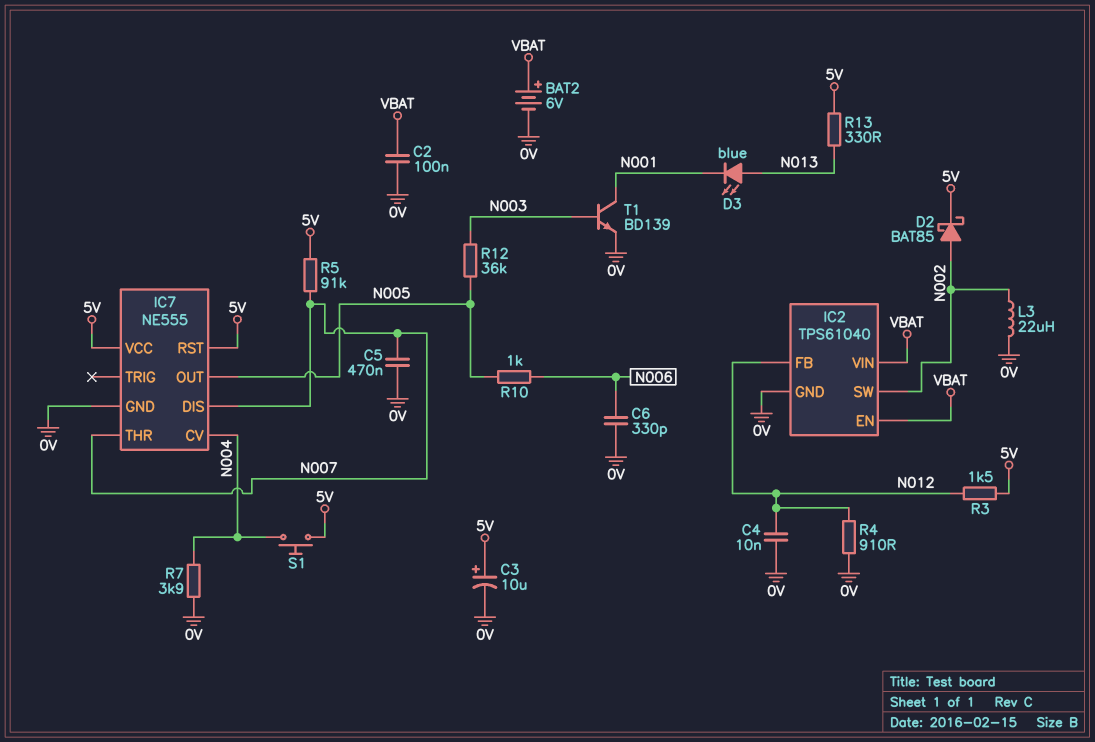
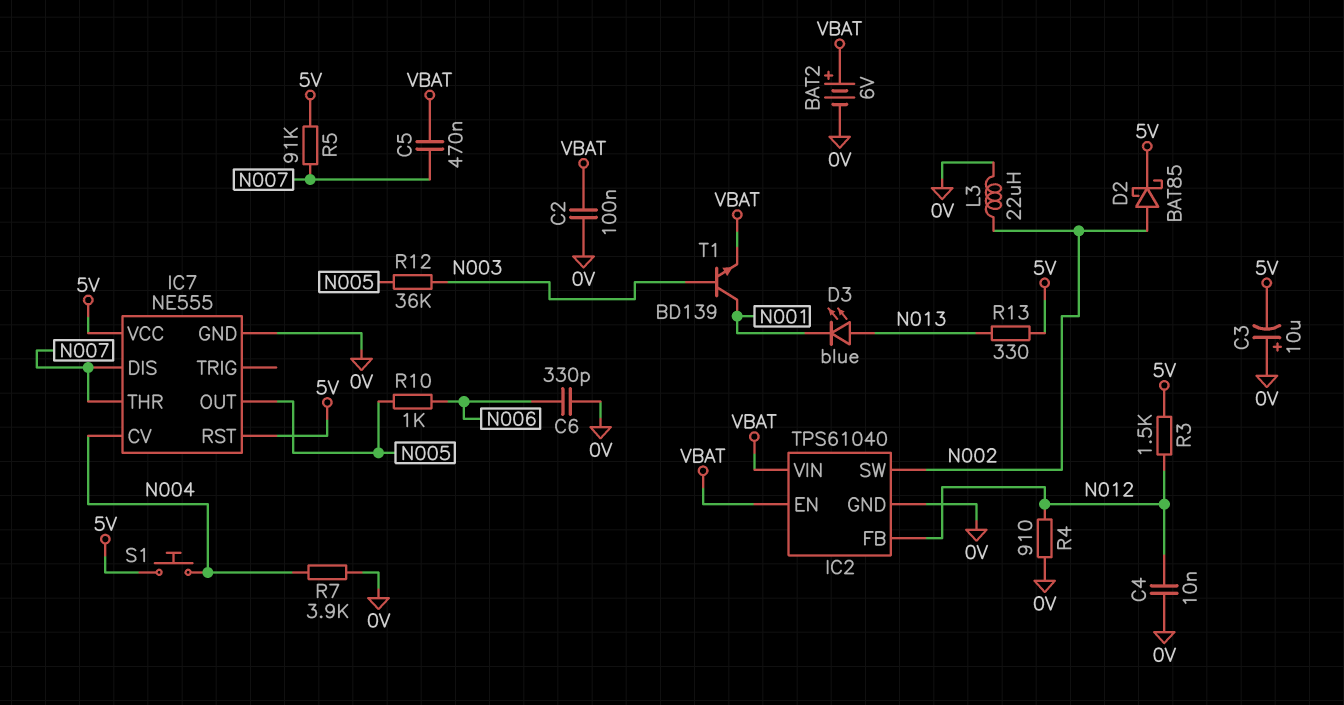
C3: 10uF (plus 5V, minus 0V) -> 10uF (plus 0V, minus 5V)
C5: 470nF (0V, N007) -> 470nF (N007, VBAT)
T1: NPN BD139 (B N003, C N001, E 0V) -> NPN BD139 (B N003, C N001, E VBAT)

